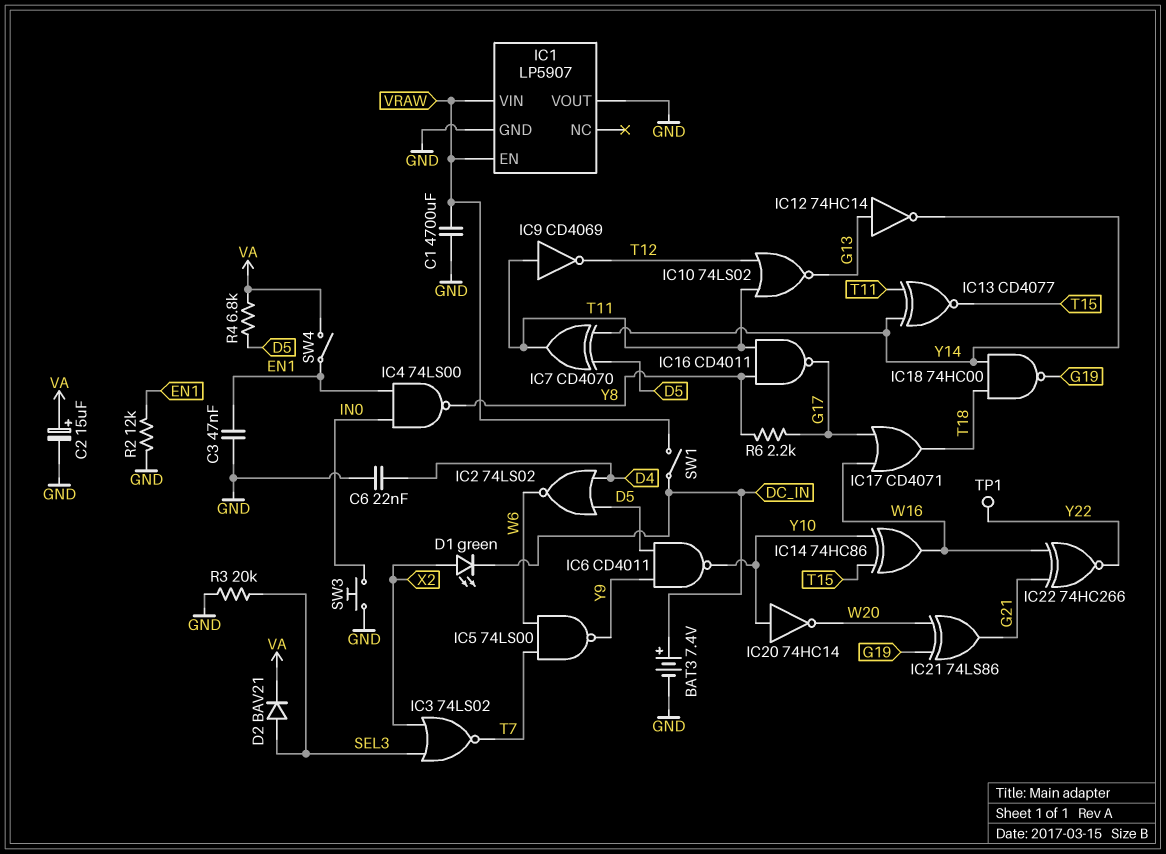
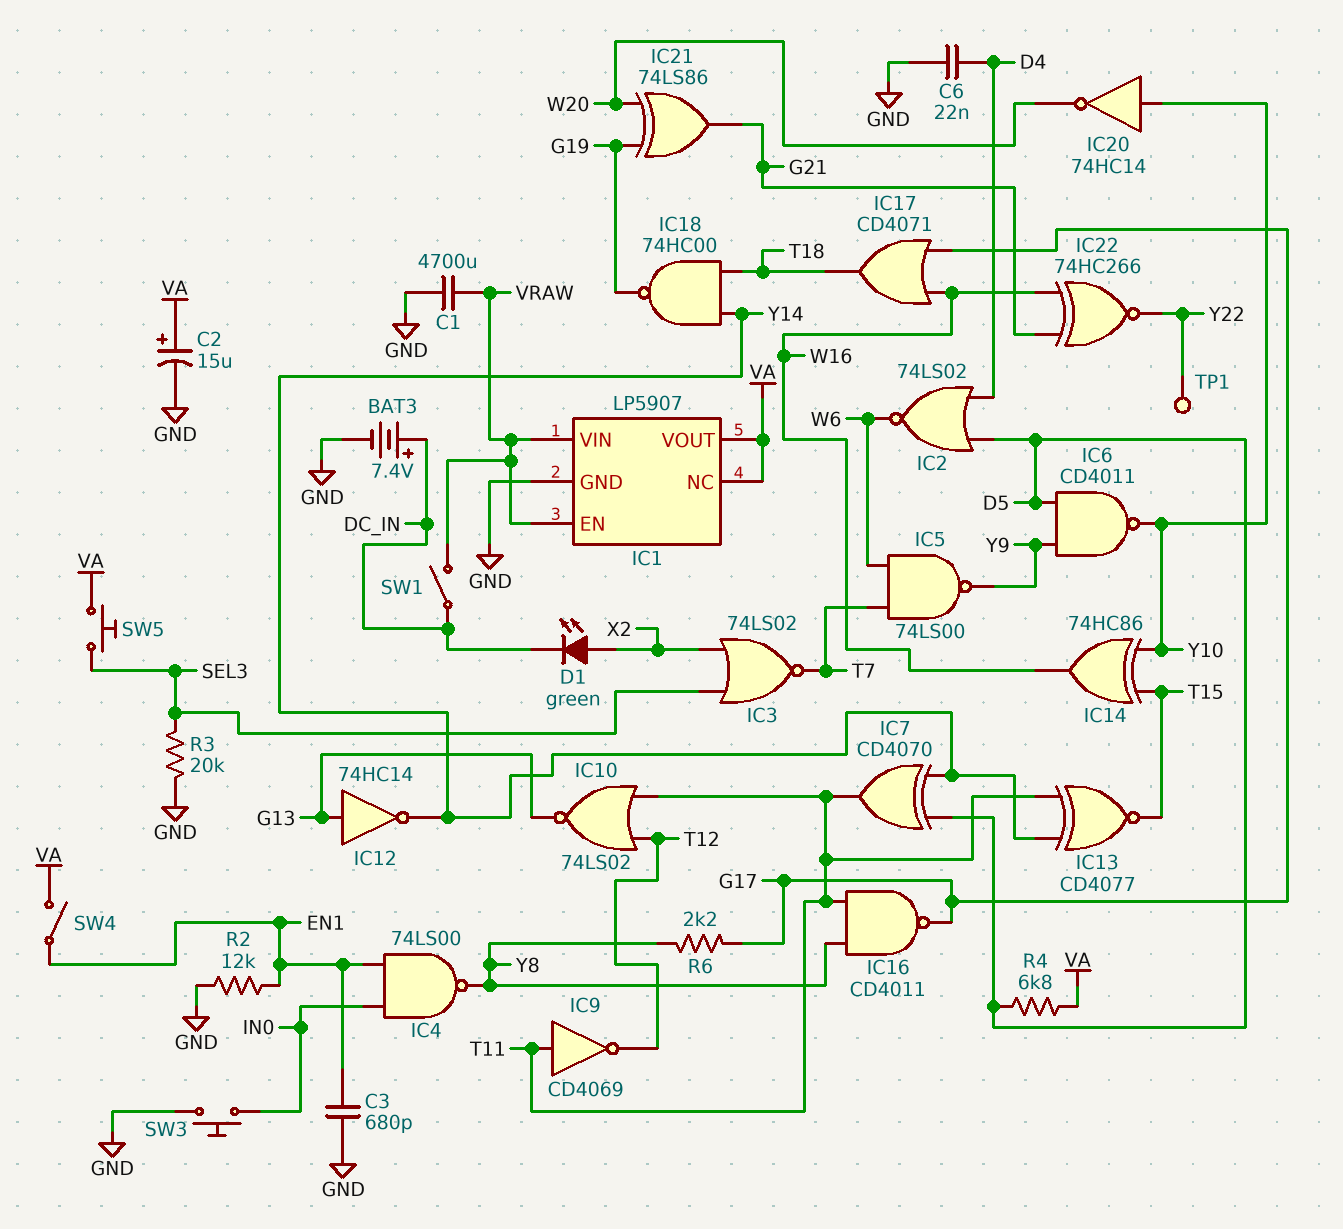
C3: 47nF (EN1, GND) -> 680pF (EN1, GND)
D2: diode BAV21 (A SEL3, K VA) -> none
IC1 pin NC: none -> VA
IC1 pin VOUT: GND -> VA
SW5: none -> button (SEL3, VA)

